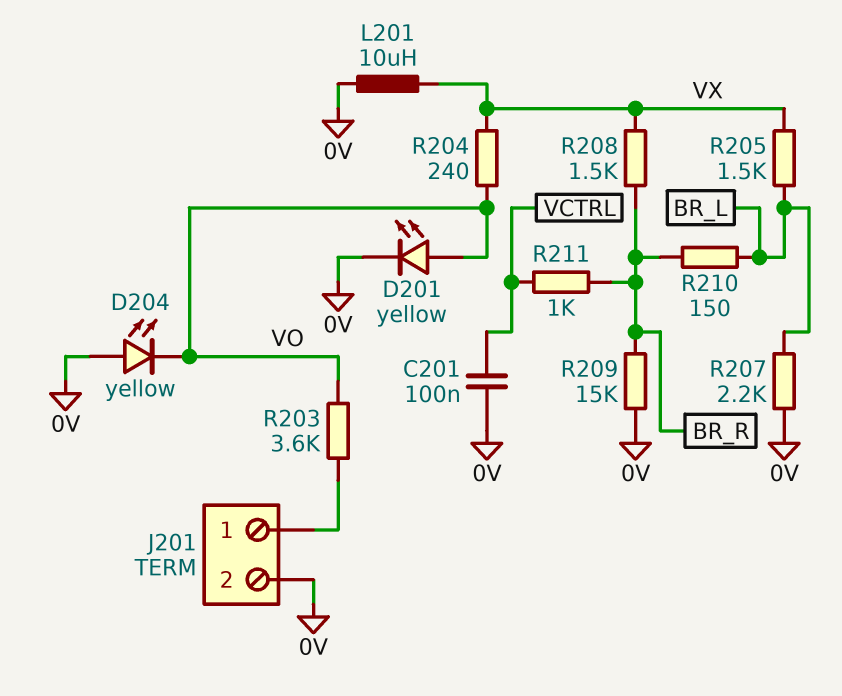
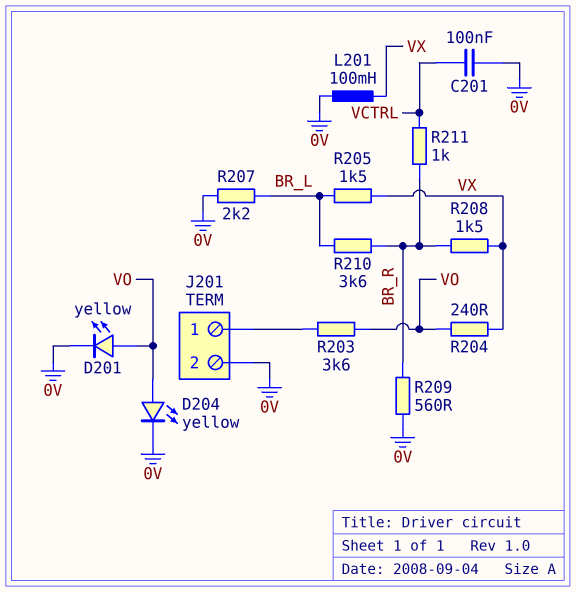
D204: LED yellow (A 0V, K VO) -> LED yellow (A VO, K 0V)
L201: 10uH (0V, VX) -> 100mH (0V, VX)
R209: 15k (0V, BR_R) -> 560 (0V, BR_R)
R210: 150 (BR_L, BR_R) -> 3.6k (BR_L, BR_R)

